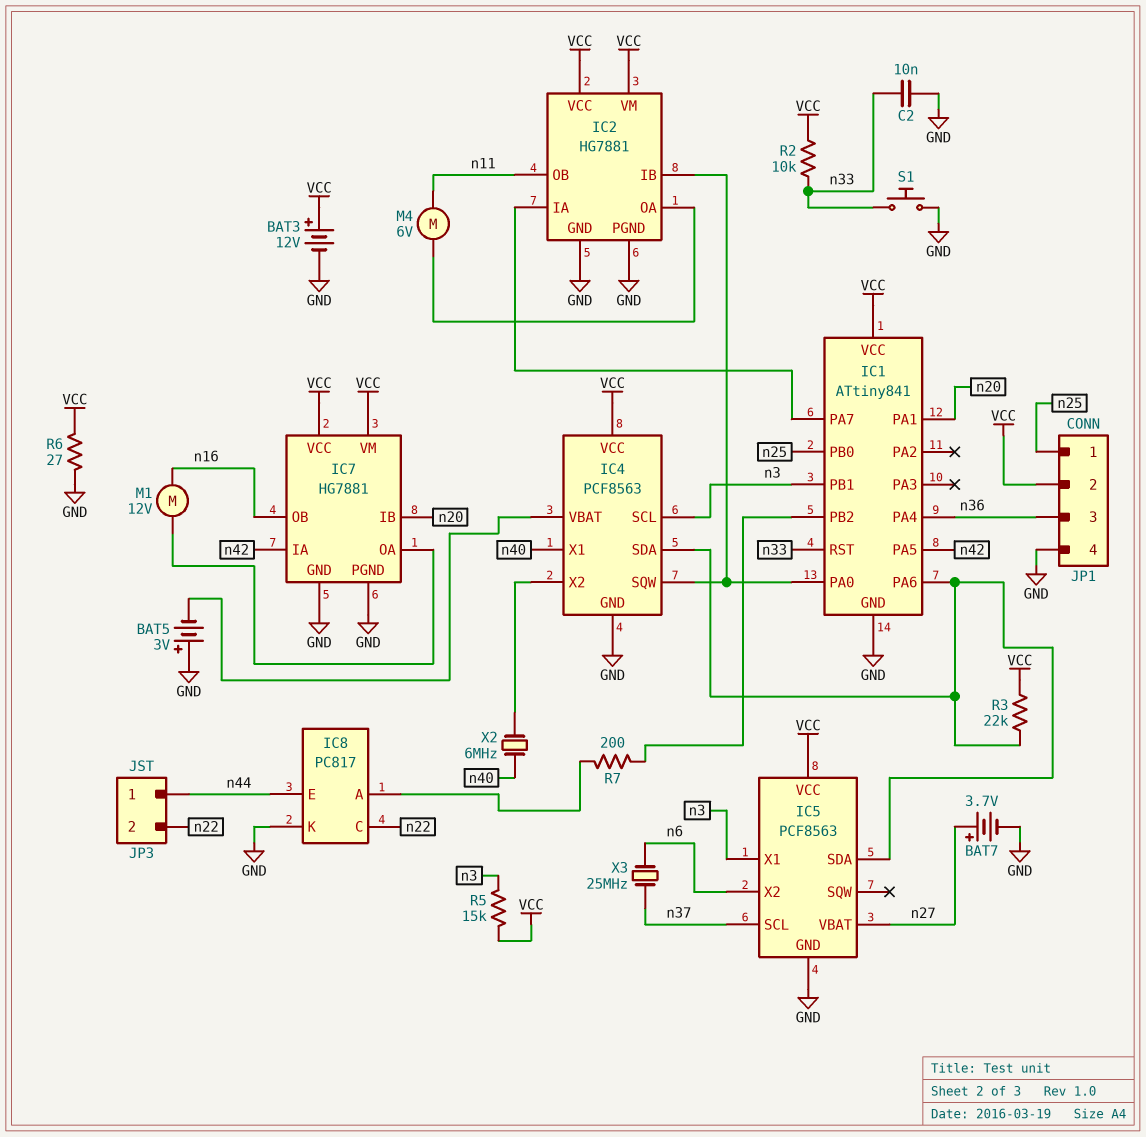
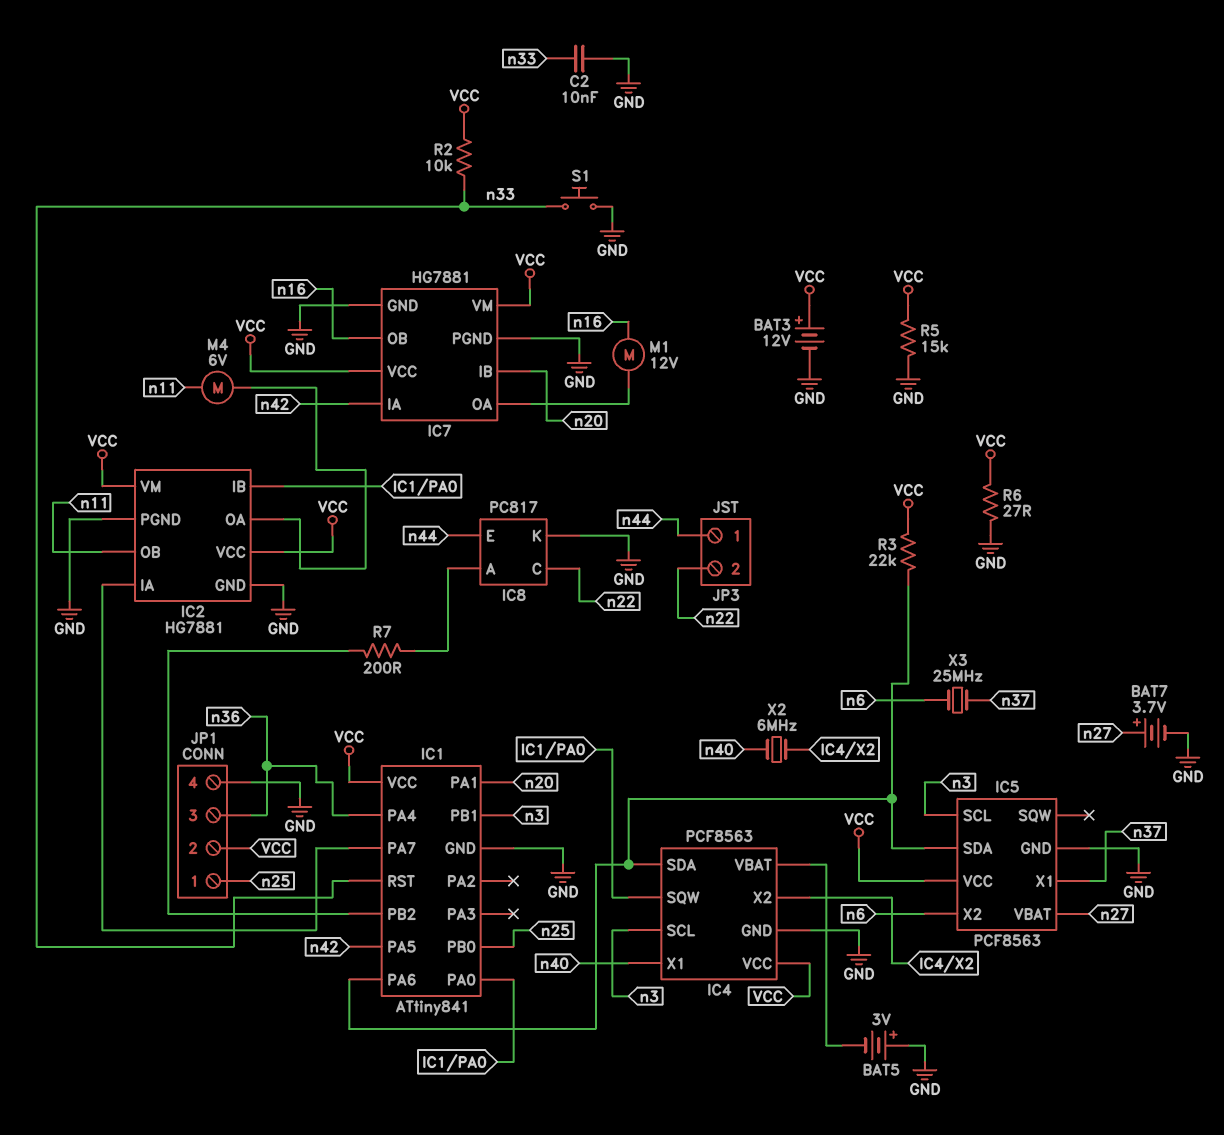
IC5 pin SCL: n37 -> n3
IC5 pin X1: n3 -> n37
R5: 15k (VCC, n3) -> 15k (GND, VCC)

